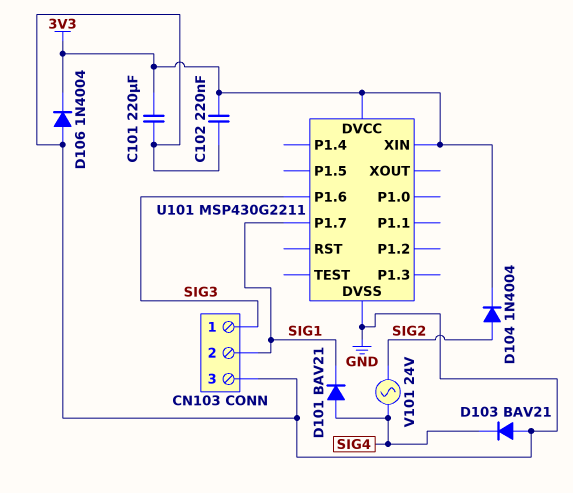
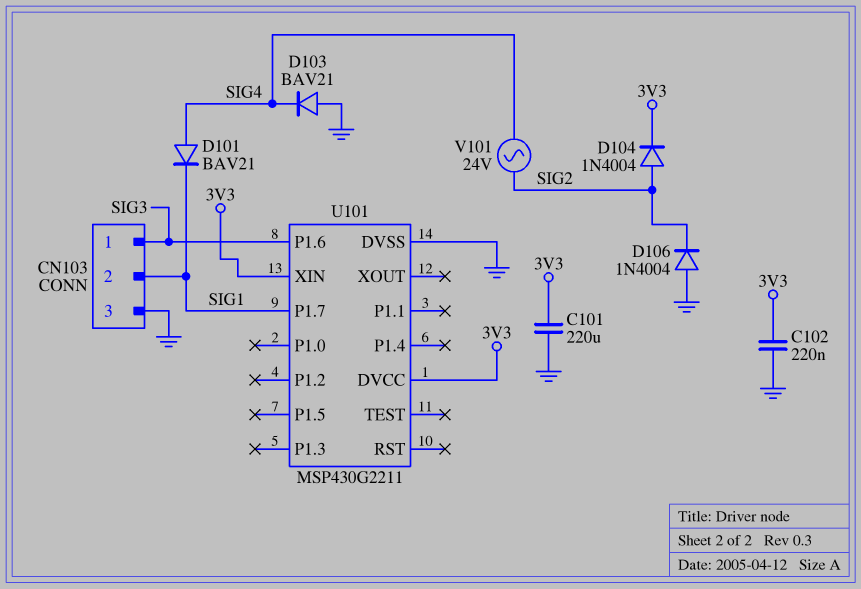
D106: diode 1N4004 (A GND, K 3V3) -> diode 1N4004 (A GND, K SIG2)

